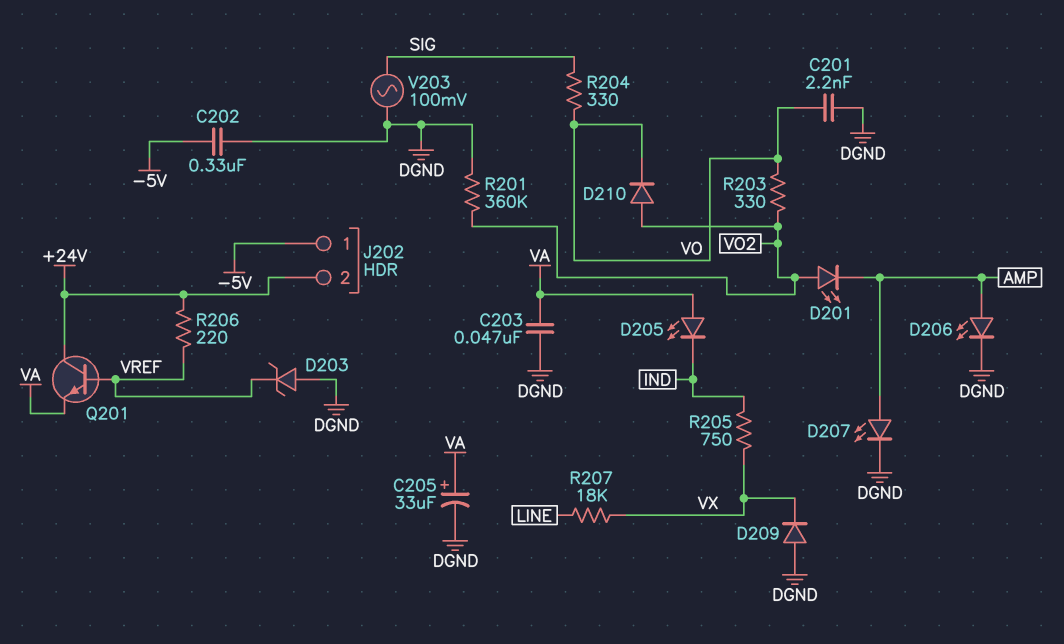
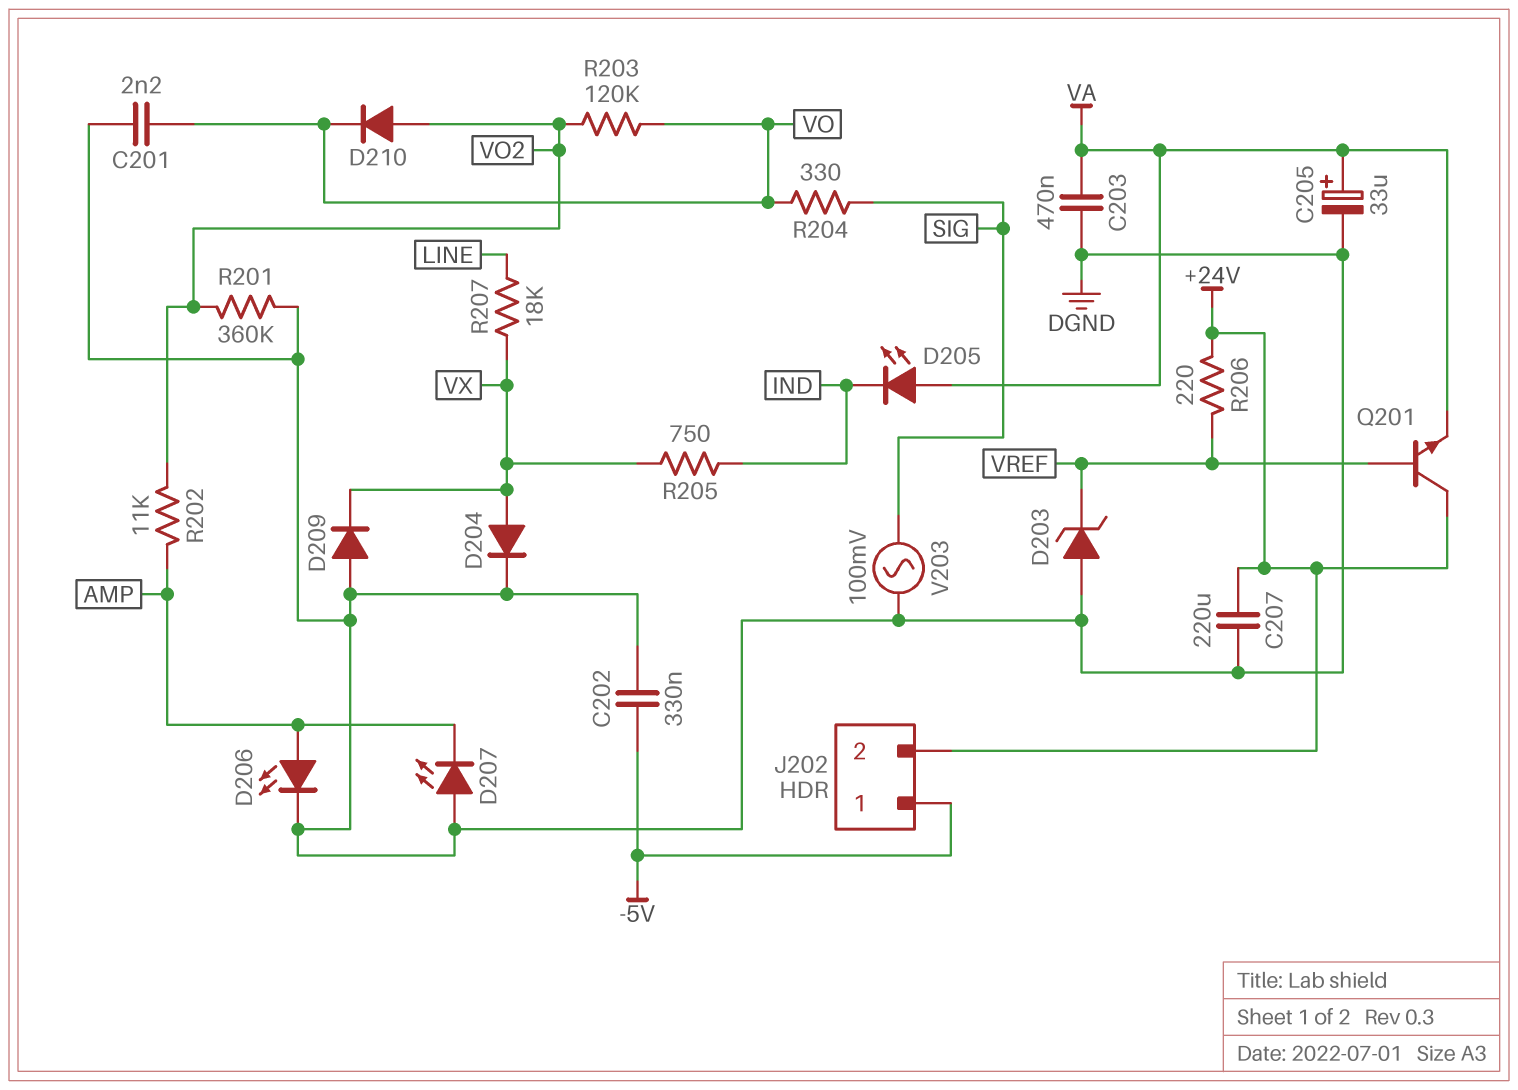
C203: 47nF (DGND, VA) -> 470nF (DGND, VA)
C207: none -> 220uF (+24V, DGND)
D201: LED (A VO2, K AMP) -> none
D204: none -> diode (A VX, K DGND)
D207: LED (A AMP, K DGND) -> LED (A DGND, K AMP)
R202: none -> 11k (AMP, VO2)
R203: 330 (VO, VO2) -> 120k (VO, VO2)

